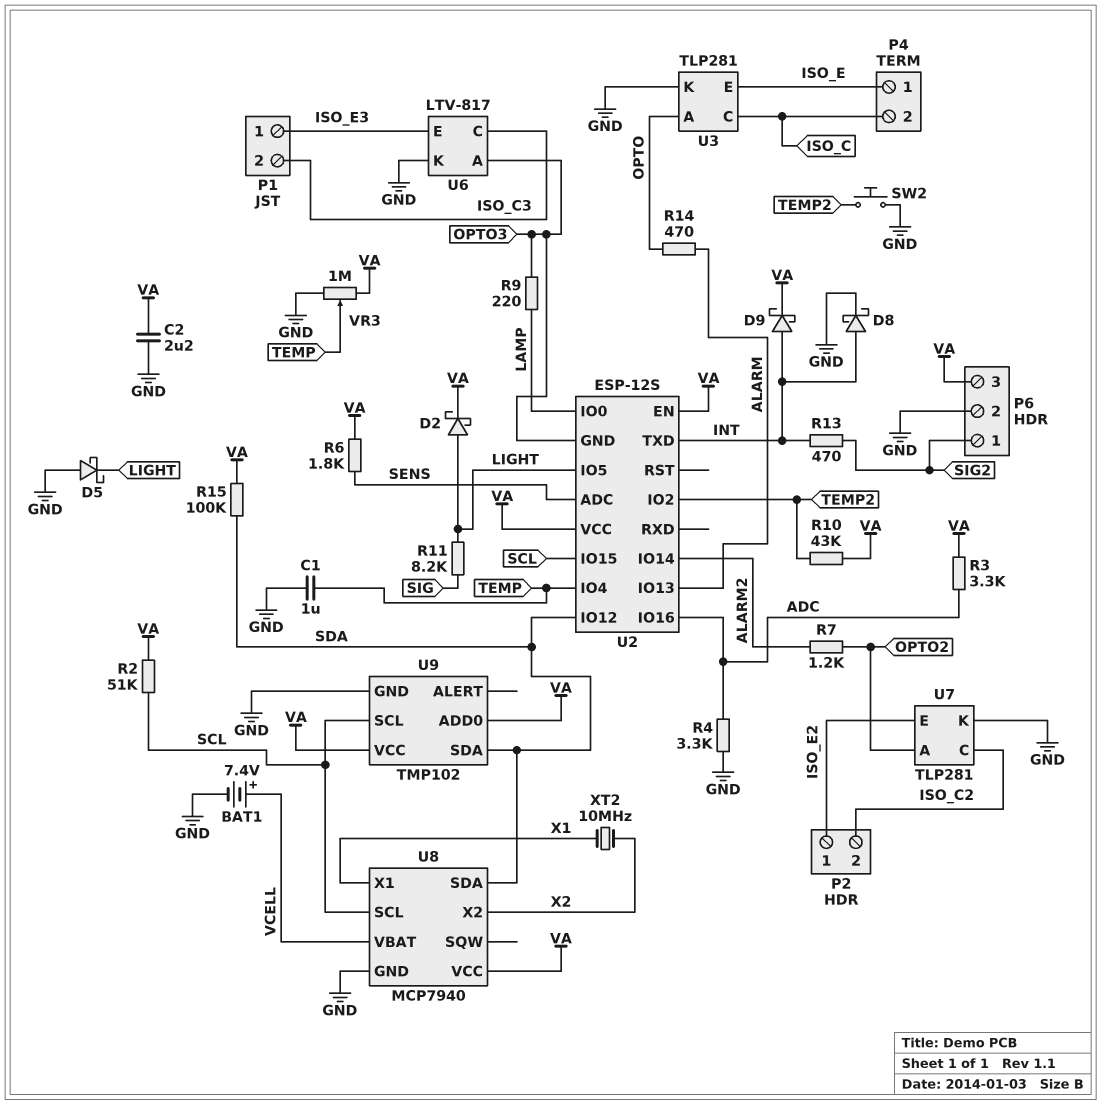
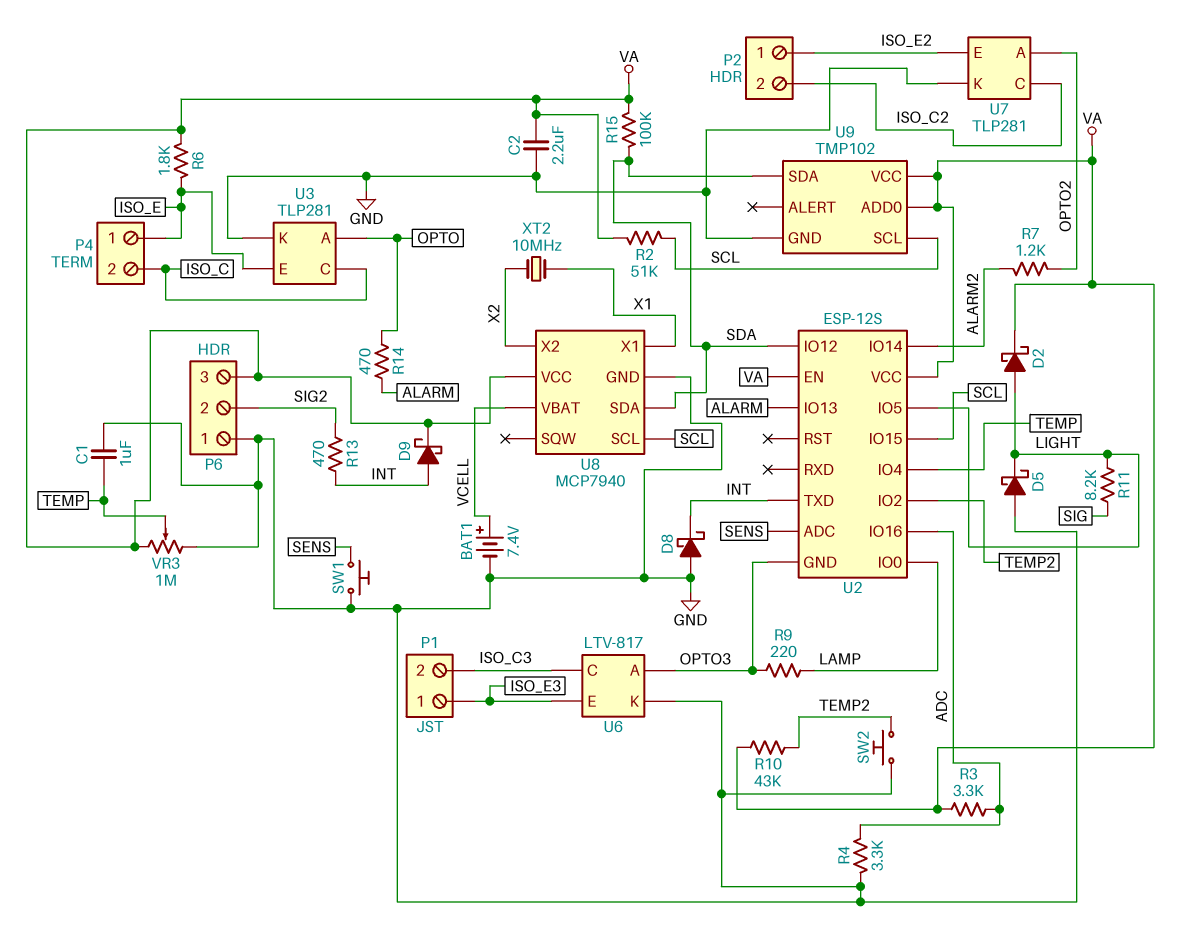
D8: schottky (A INT, K GND) -> schottky (A GND, K INT)
P6 pin 1: SIG2 -> GND
P6 pin 2: GND -> SIG2
R6: 1.8k (SENS, VA) -> 1.8k (ISO_E, VA)
SW1: none -> button (GND, SENS)

